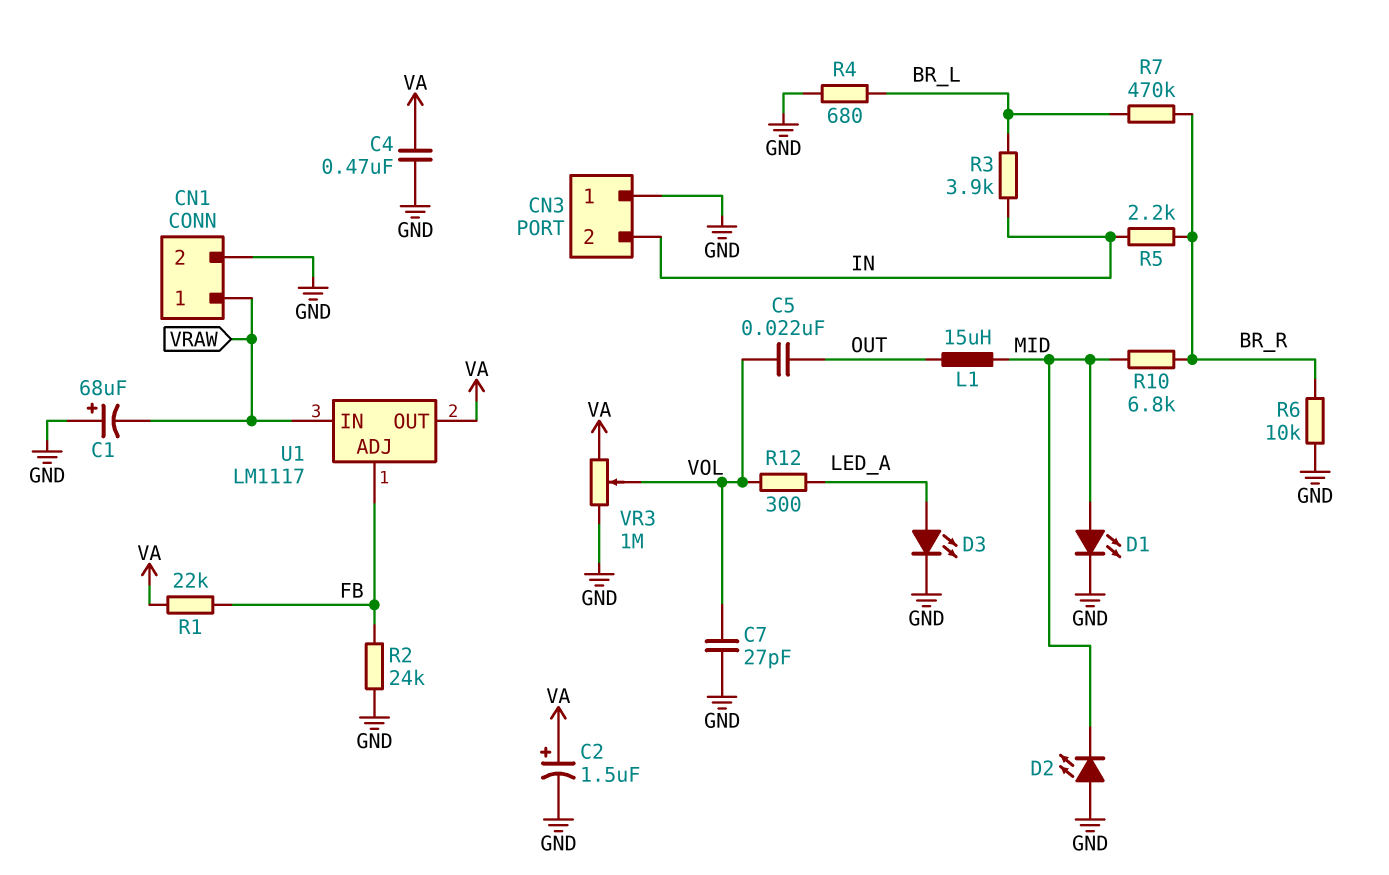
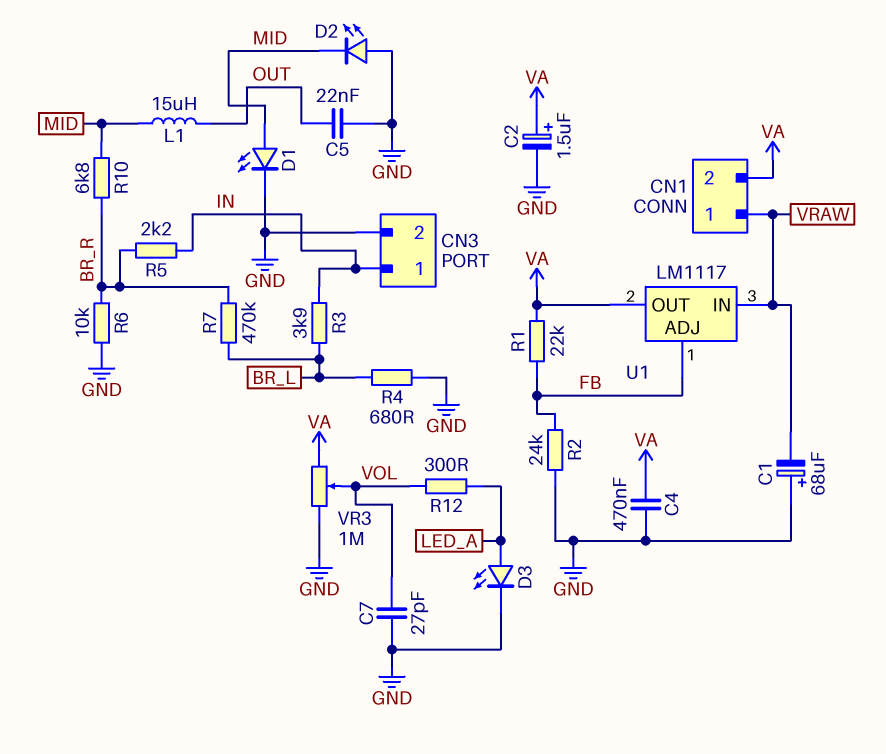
C5: 22nF (OUT, VOL) -> 22nF (GND, OUT)
CN1 pin 2: GND -> VA
CN3 pin 1: GND -> IN
CN3 pin 2: IN -> GND

